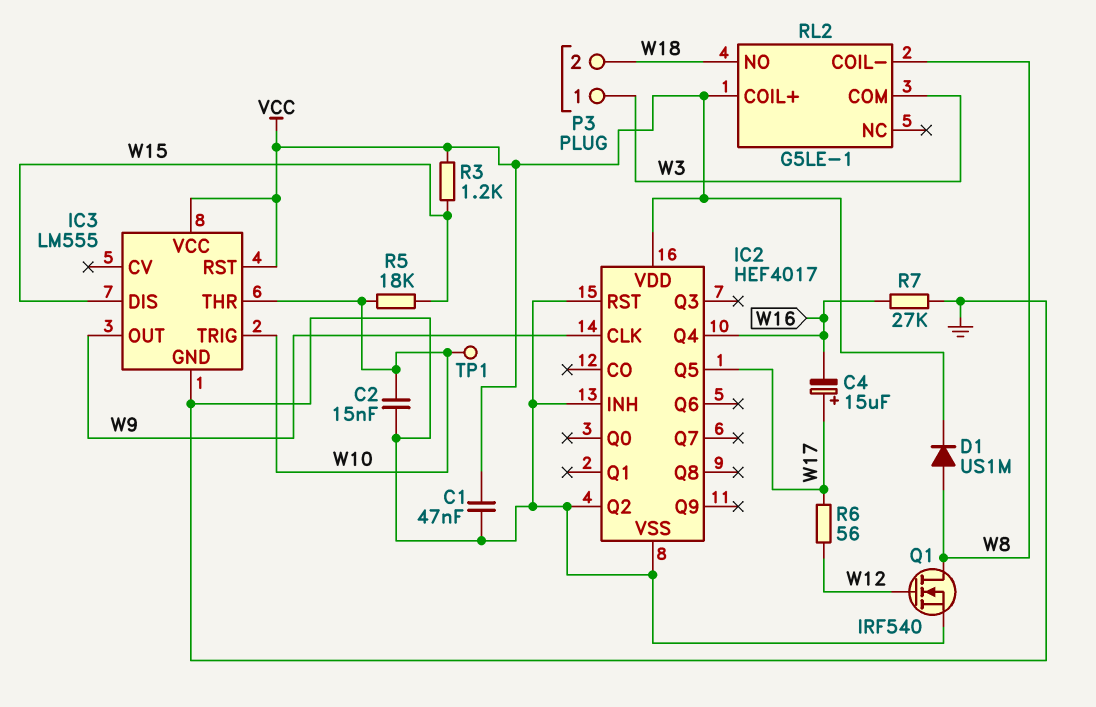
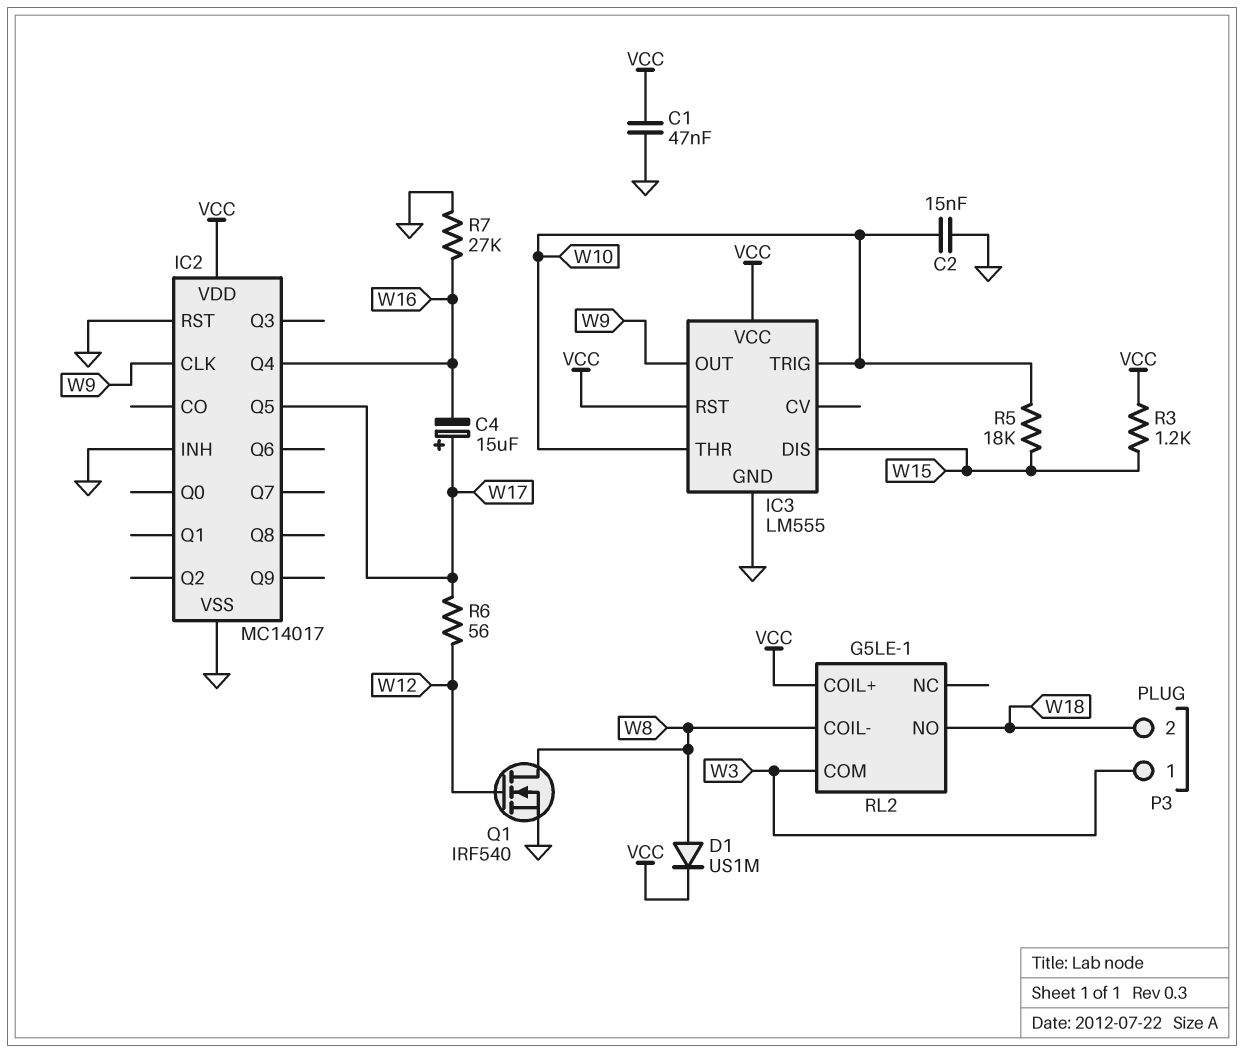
IC2: HEF4017 -> MC14017
IC2 pin Q2: GND -> none
TP1: test point (W10) -> none

